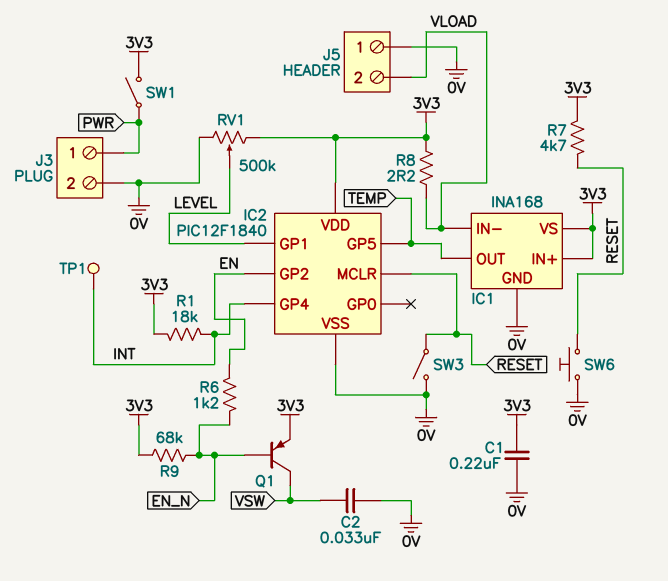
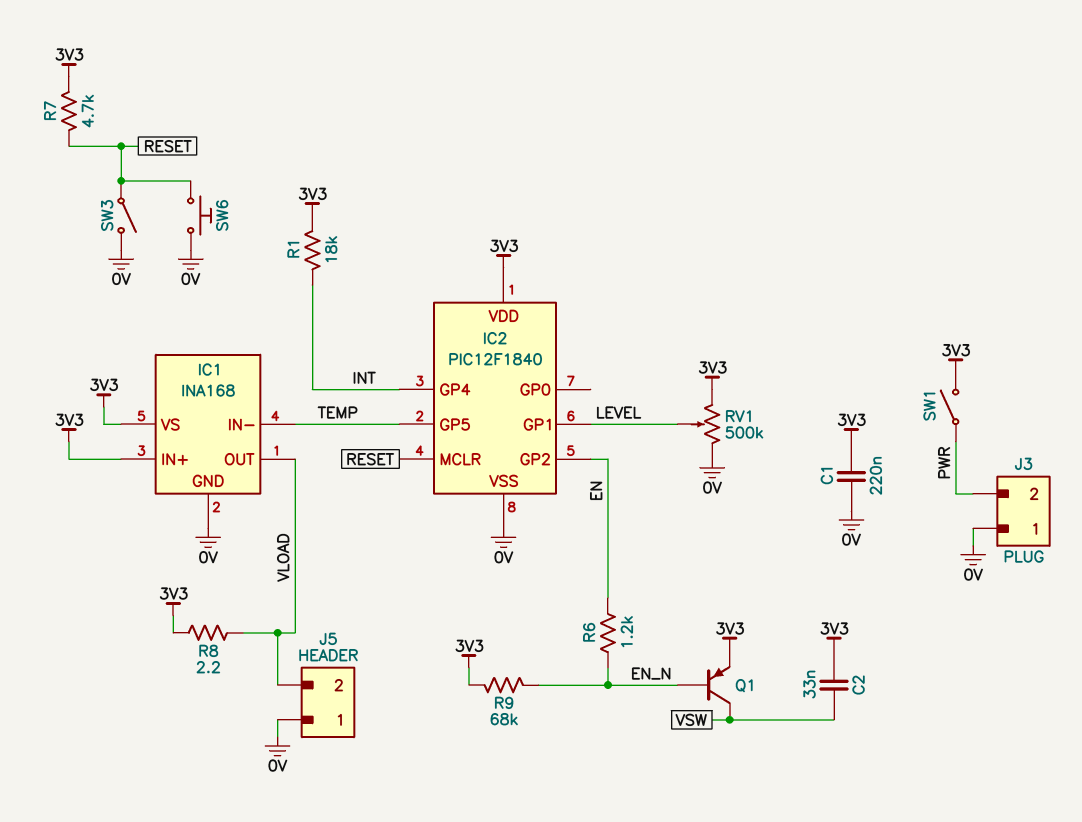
C2: 33nF (0V, VSW) -> 33nF (3V3, VSW)
IC1 pin IN-: VLOAD -> TEMP
IC1 pin OUT: TEMP -> VLOAD
J3 pin 1: PWR -> 0V
J3 pin 2: 0V -> PWR
TP1: test point (INT) -> none

